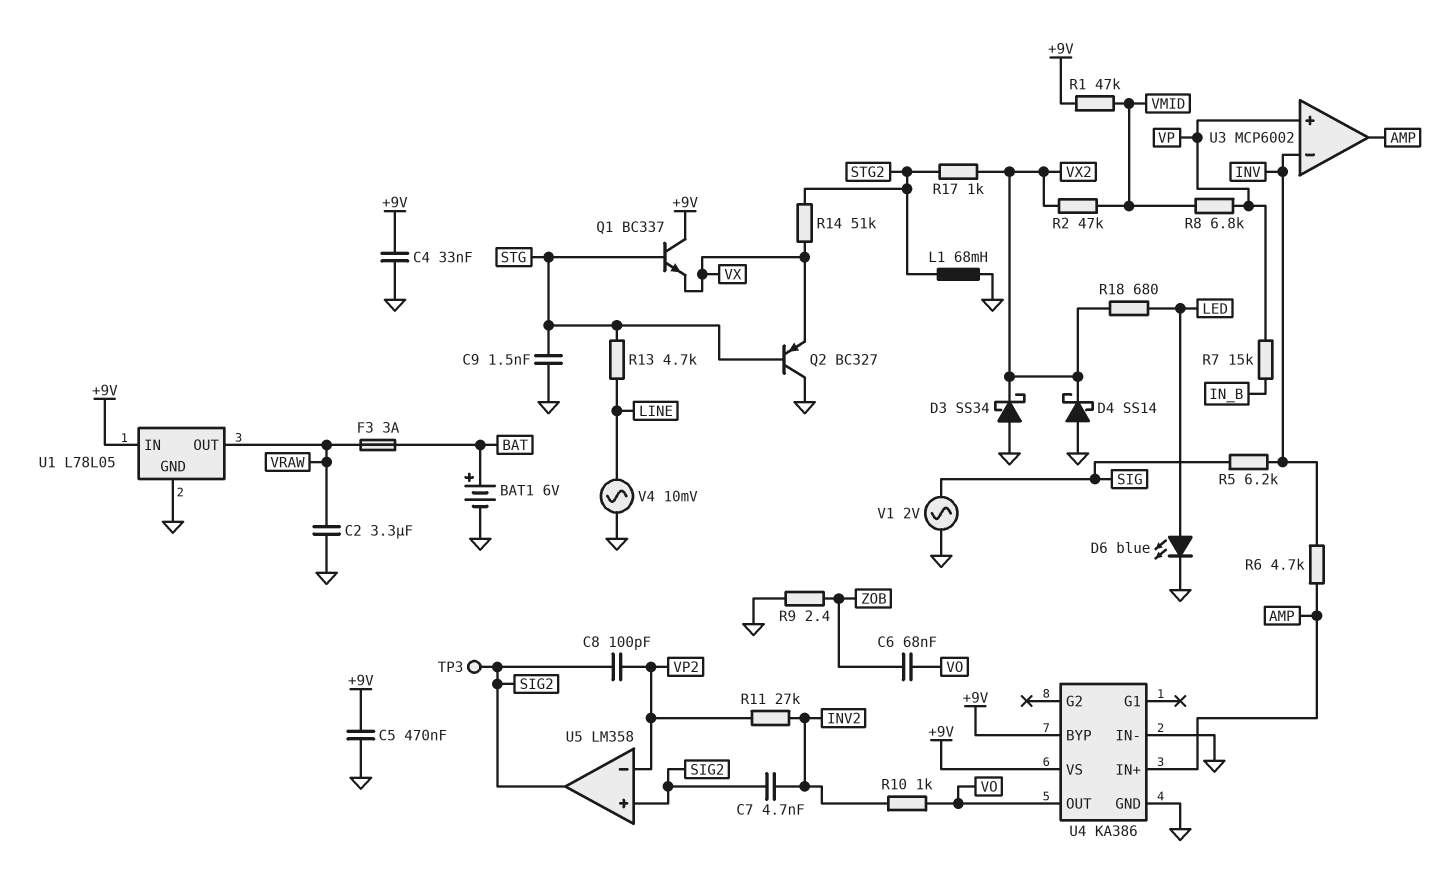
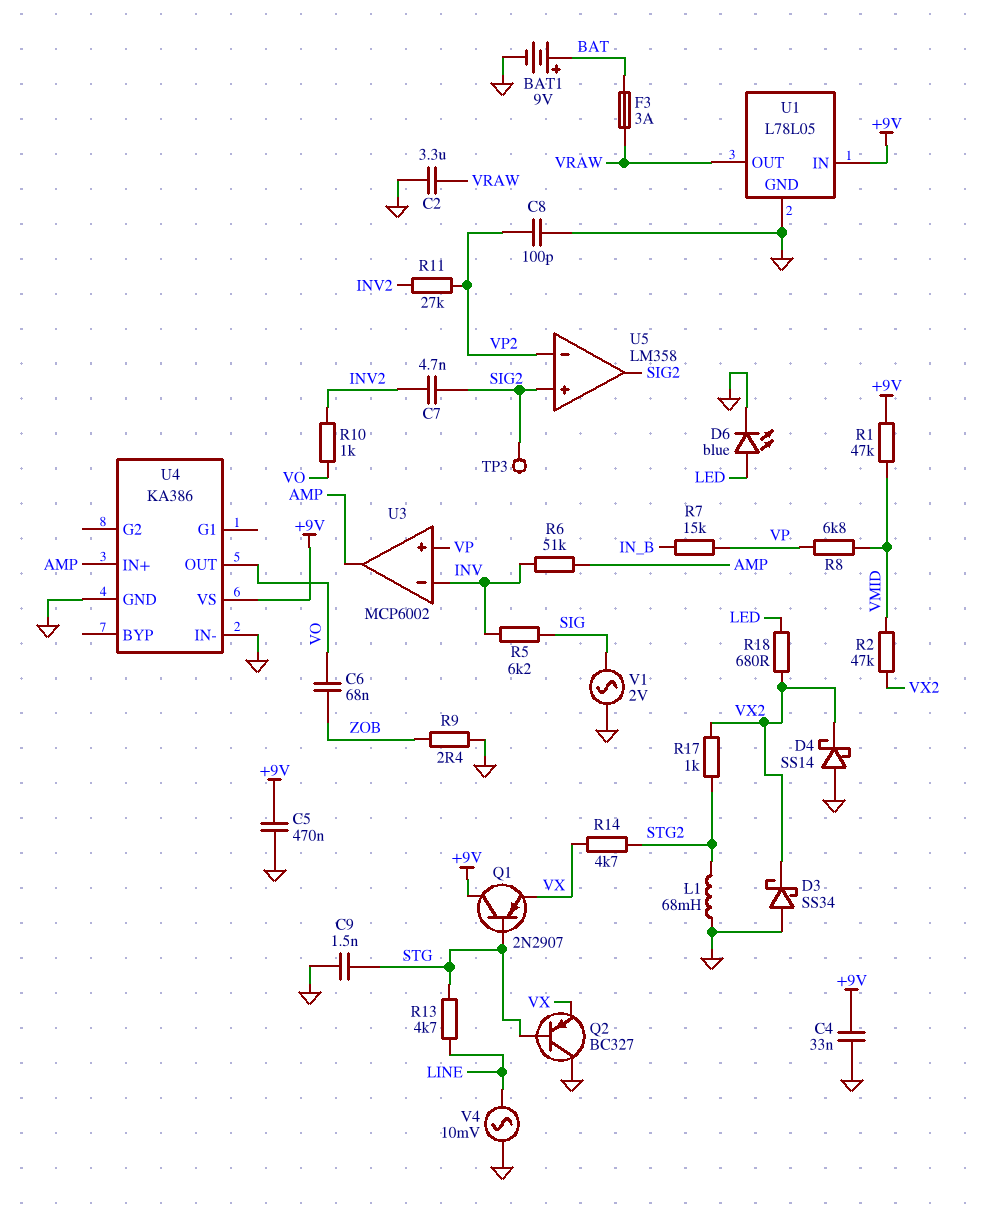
BAT1: 6V (plus BAT, minus GND) -> 9V (plus BAT, minus GND)
C8: 100pF (SIG2, VP2) -> 100pF (GND, VP2)
Q1: NPN BC337 (B STG, C +9V, E VX) -> PNP 2N2907 (B STG, C +9V, E VX)
R6: 4.7k (AMP, INV) -> 51k (AMP, INV)
R14: 51k (STG2, VX) -> 4.7k (STG2, VX)
U4 pin BYP: +9V -> none

